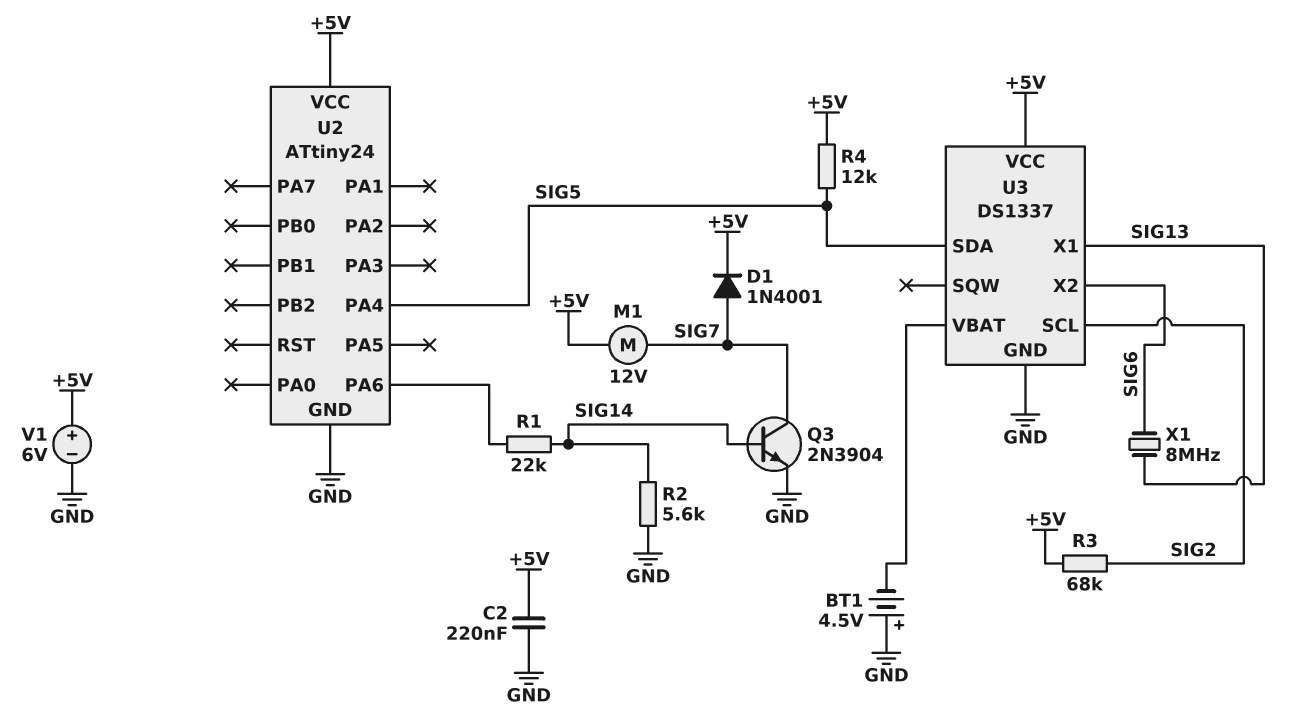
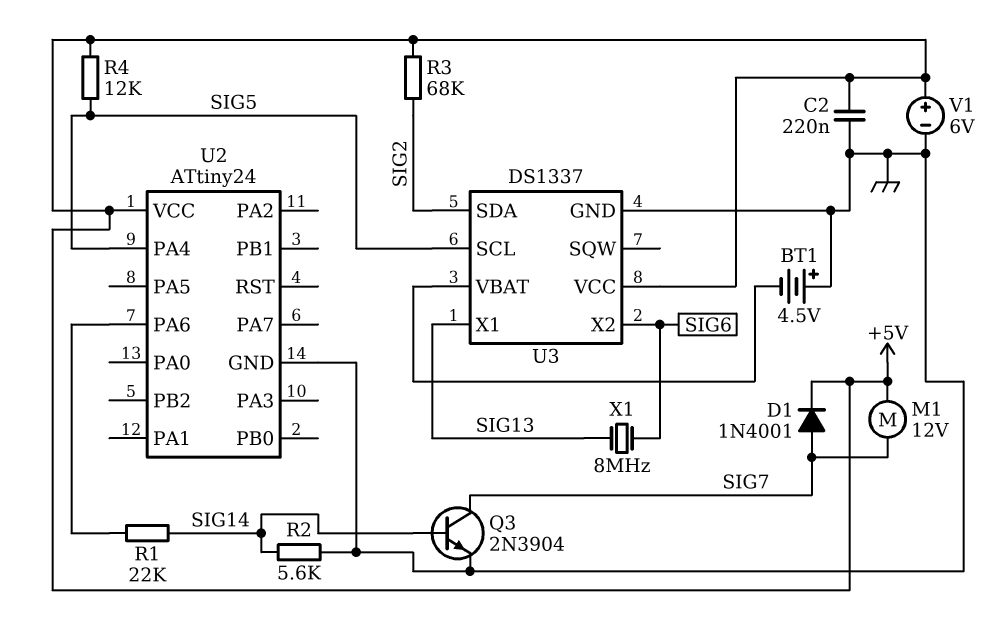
U3 pin SCL: SIG2 -> SIG5
U3 pin SDA: SIG5 -> SIG2

